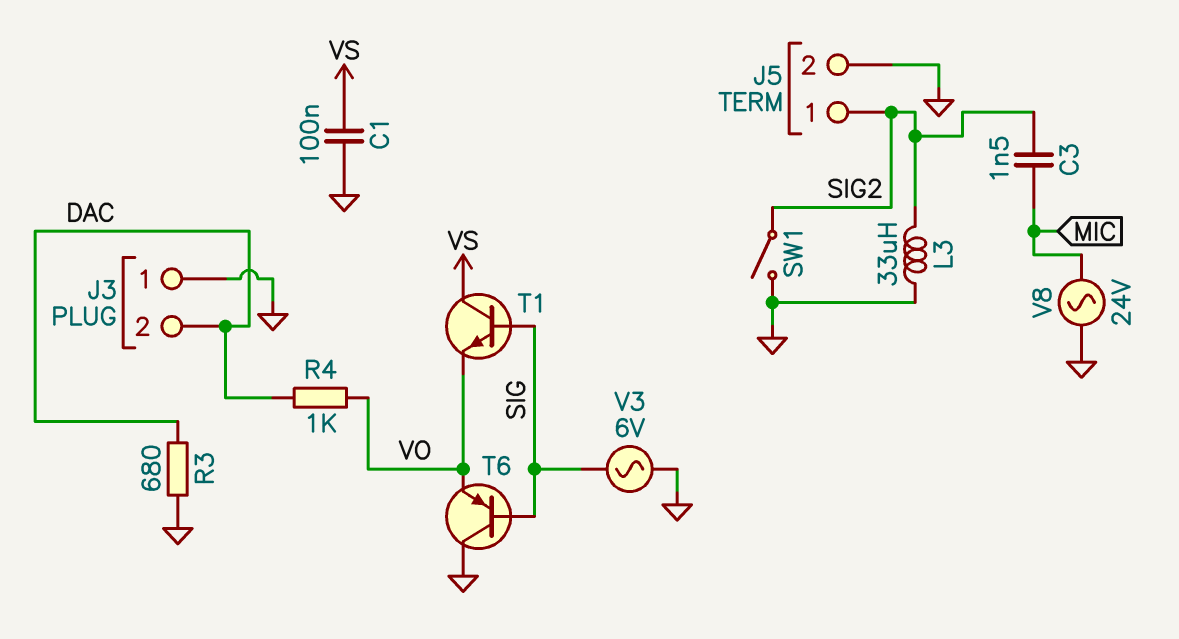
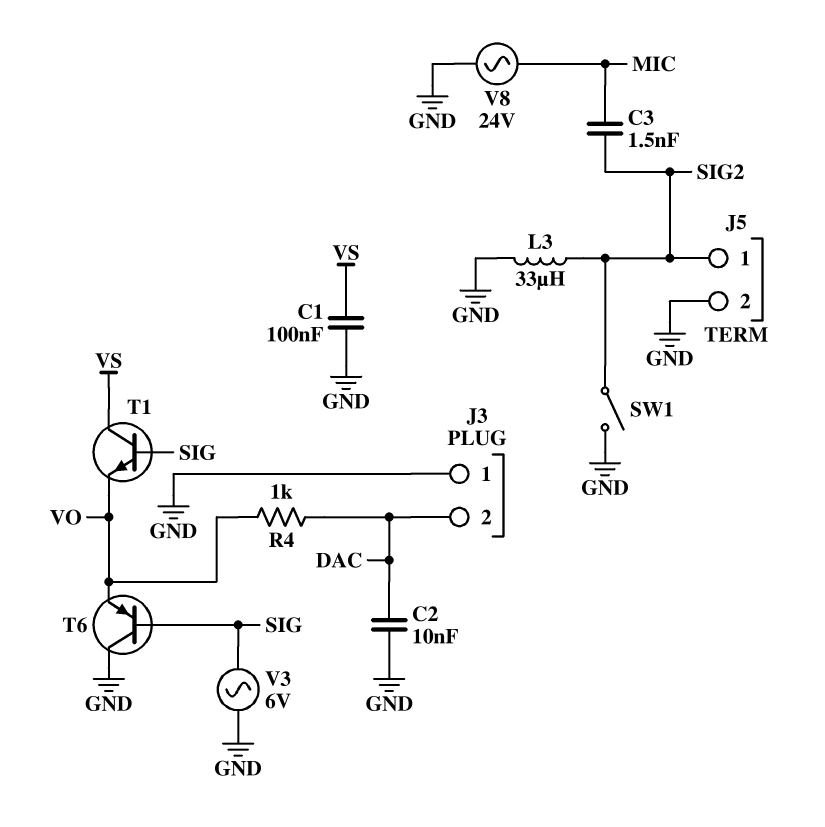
C2: none -> 10nF (DAC, GND)
R3: 680 (DAC, GND) -> none

